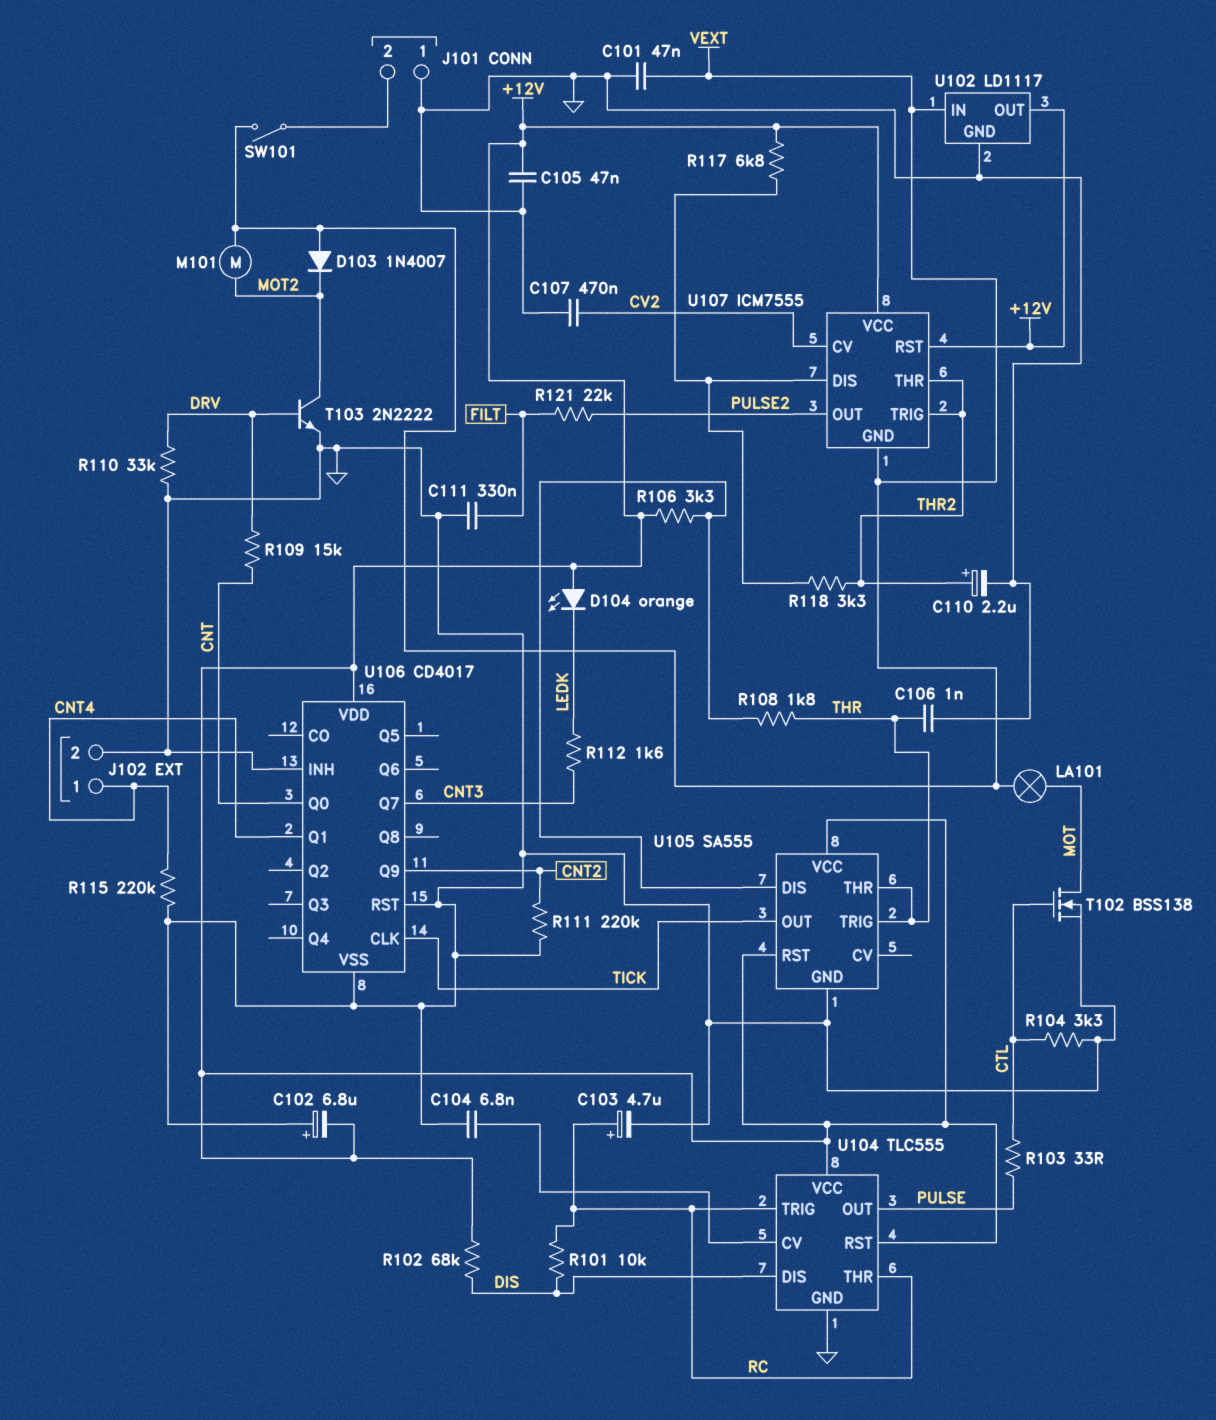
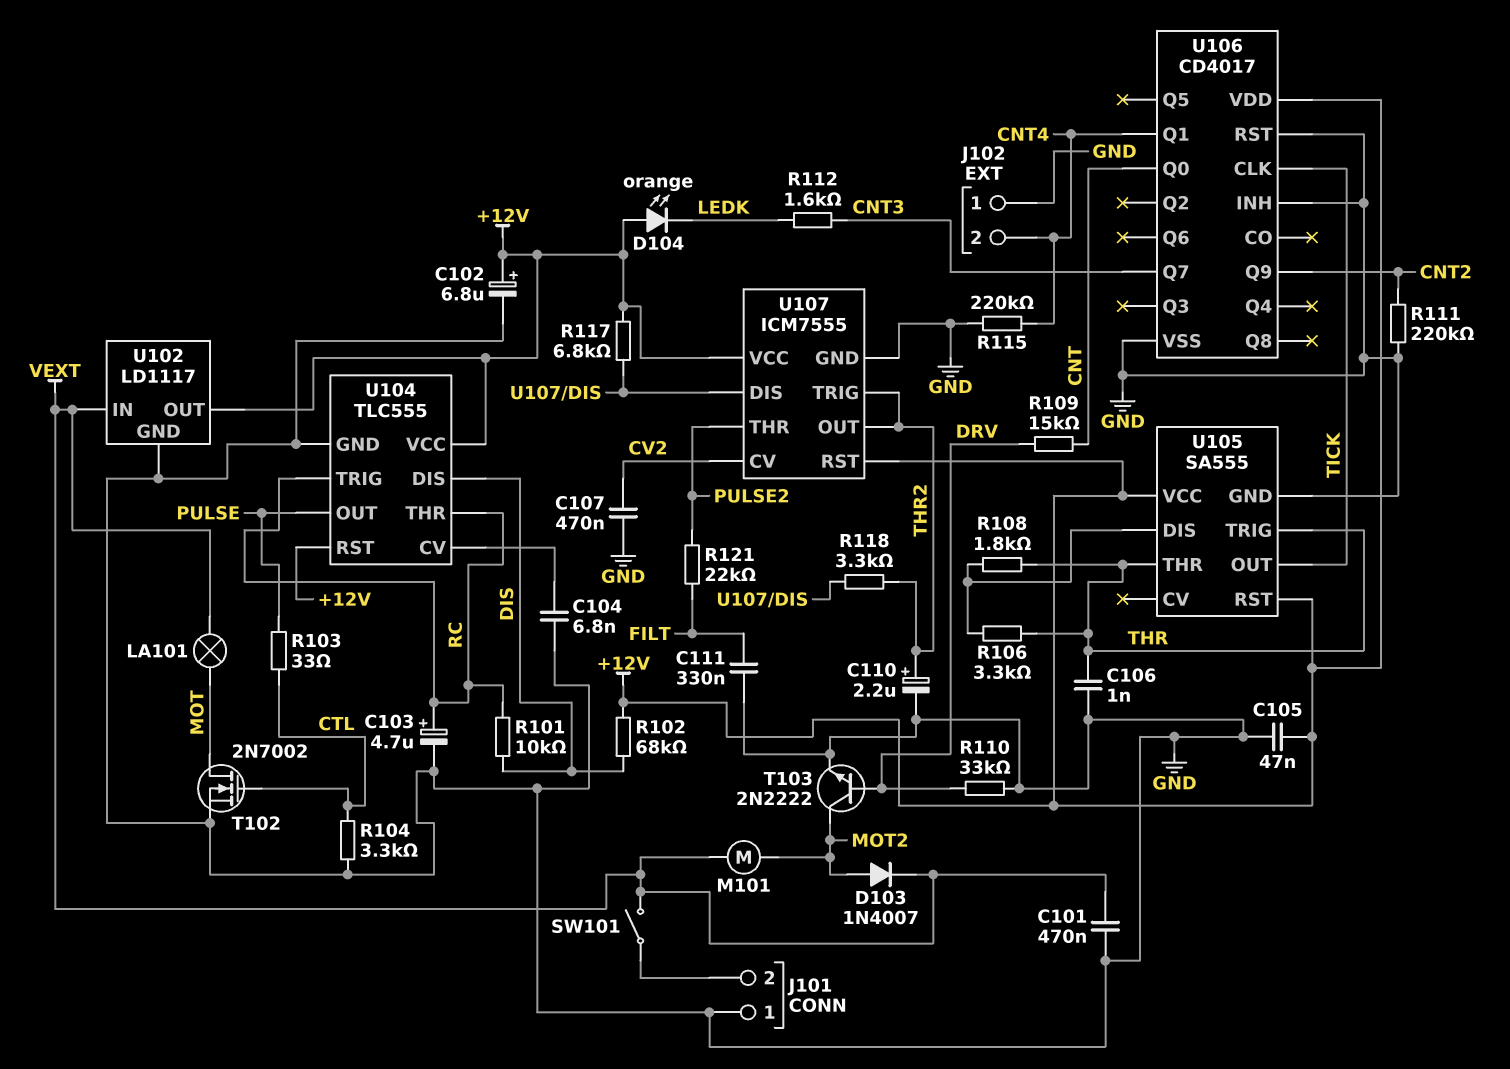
C101: 47nF (GND, VEXT) -> 470nF (GND, VEXT)
C102: 6.8uF (plus GND, minus +12V) -> 6.8uF (plus +12V, minus GND)
D103: diode 1N4007 (A VEXT, K MOT2) -> diode 1N4007 (A MOT2, K VEXT)
J102 pin 1: CNT4 -> GND
J102 pin 2: GND -> CNT4
R106: 3.3k (+12V, U105/DIS) -> 3.3k (THR, U105/DIS)
T102: NMOS BSS138 (G CTL, D MOT, S GND) -> NMOS 2N7002 (G CTL, D MOT, S GND)
U107 pin GND: VEXT -> GND
U107 pin OUT: PULSE2 -> THR2
U107 pin THR: THR2 -> PULSE2

